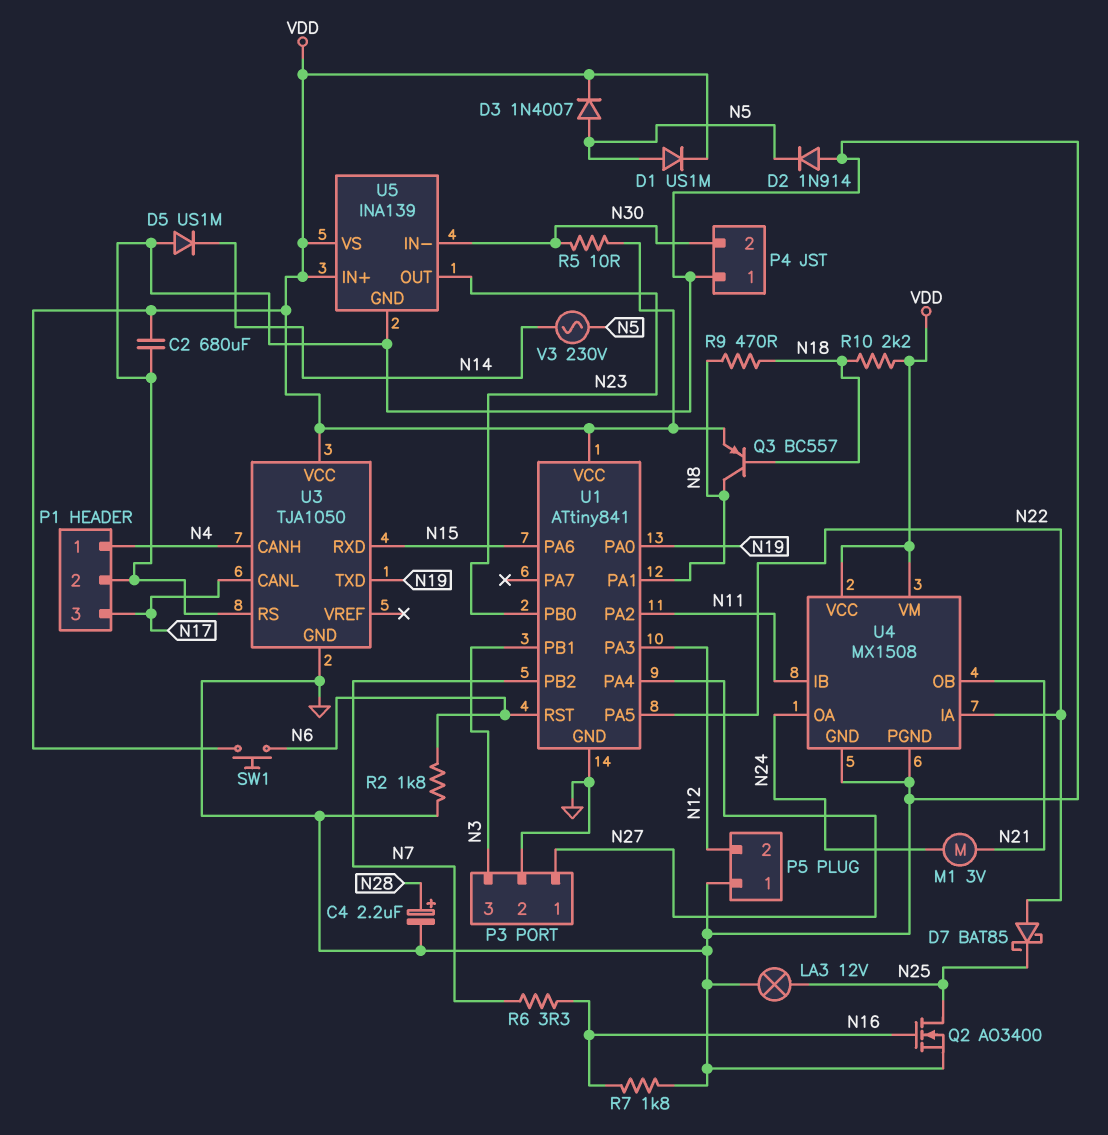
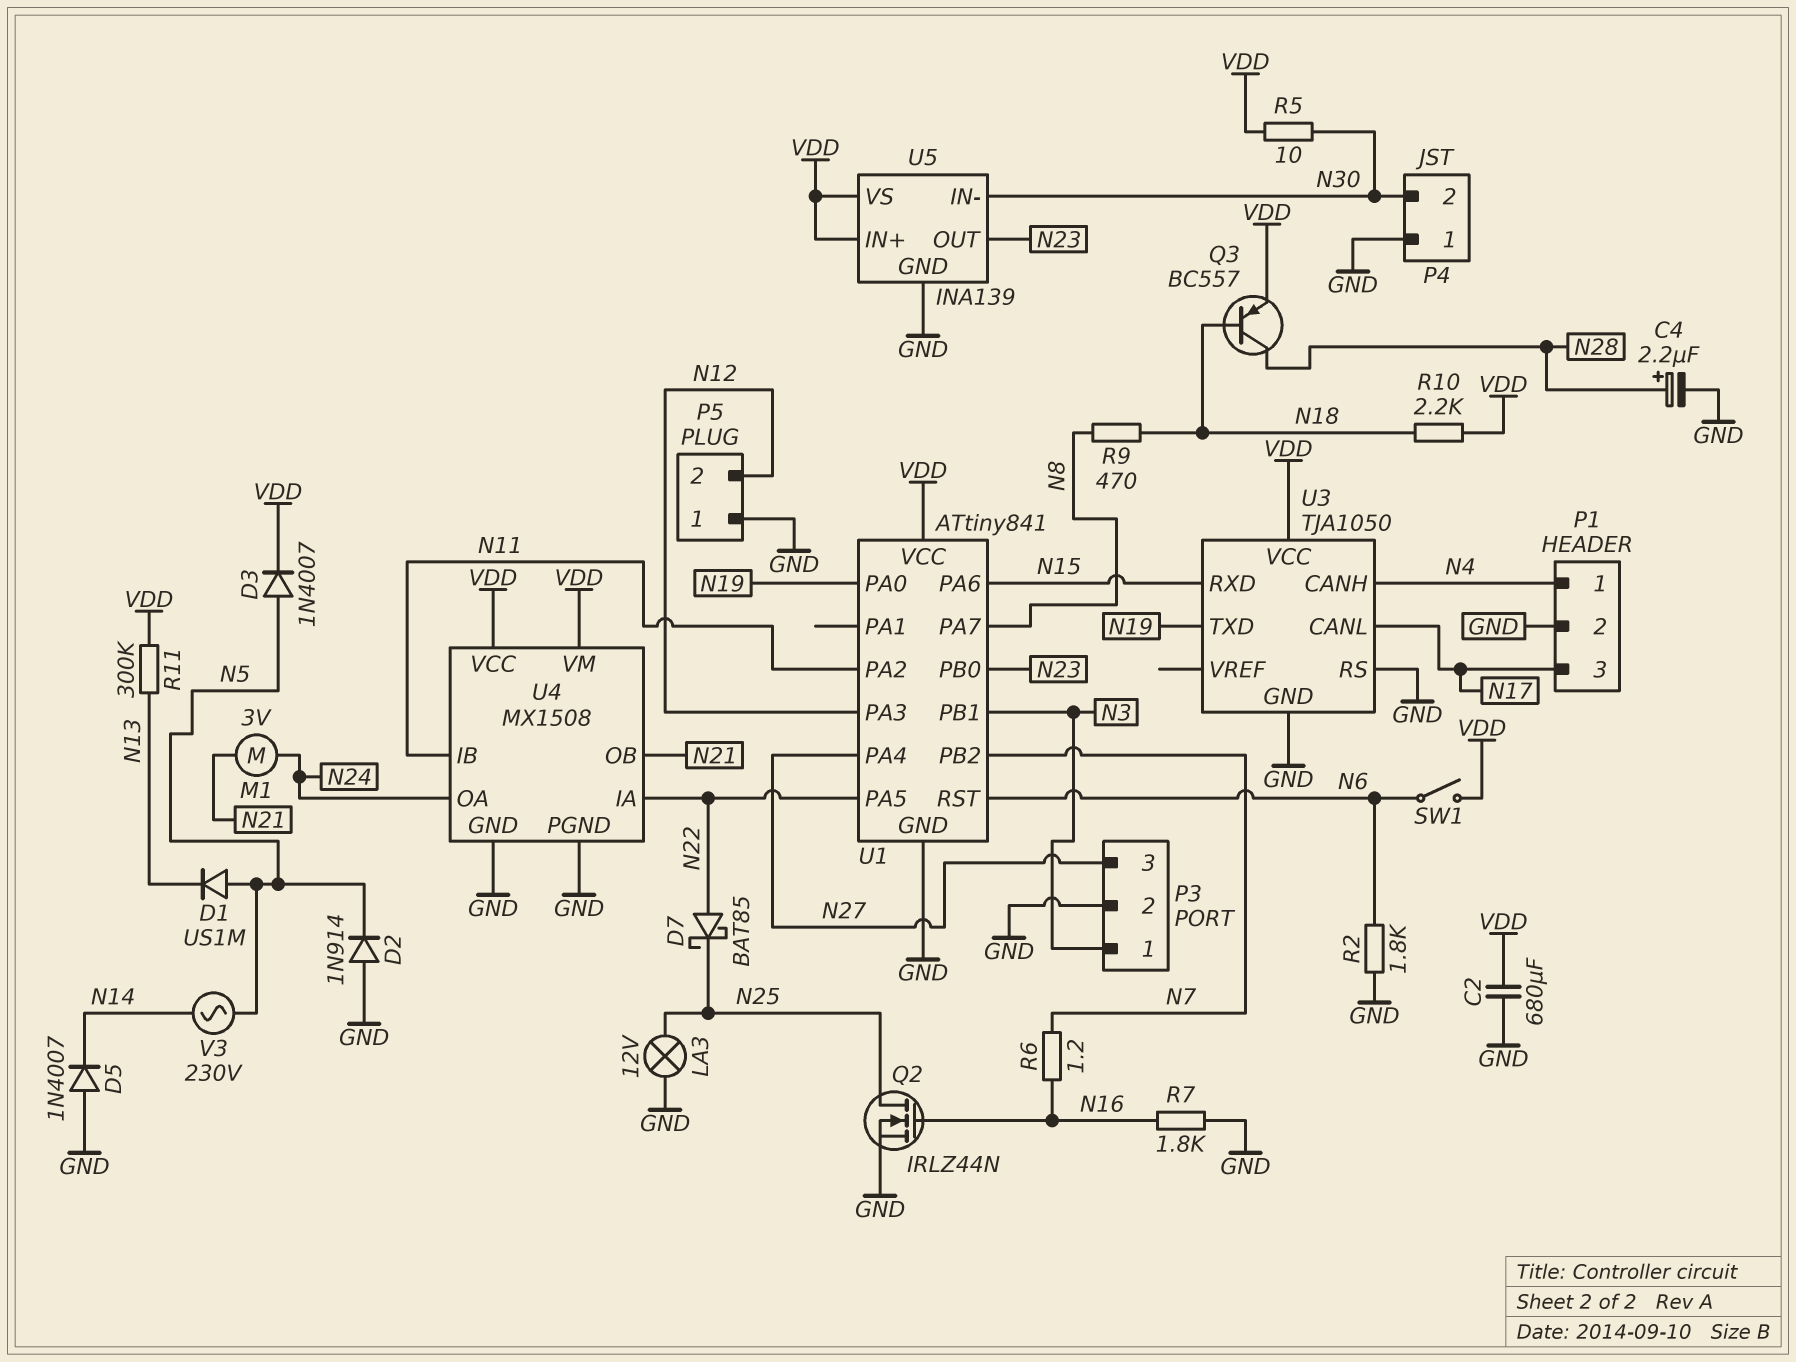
D1: diode US1M (A N5, K VDD) -> diode US1M (A N5, K N13)
D5: diode US1M (A GND, K N14) -> diode 1N4007 (A GND, K N14)
P3 pin 1: N27 -> N3
P3 pin 3: N3 -> N27
Q2: NMOS AO3400 (G N16, D N25, S GND) -> NMOS IRLZ44N (G N16, D N25, S GND)
Q3: PNP BC557 (B N18, C N8, E VDD) -> PNP BC557 (B N18, C N28, E VDD)
R6: 3.3 (N7, N16) -> 1.2 (N7, N16)
R11: none -> 300k (N13, VDD)
SW1: button (N6, VDD) -> switch (N6, VDD)
U1 pin PA1: N8 -> none
U1 pin PA7: none -> N8

